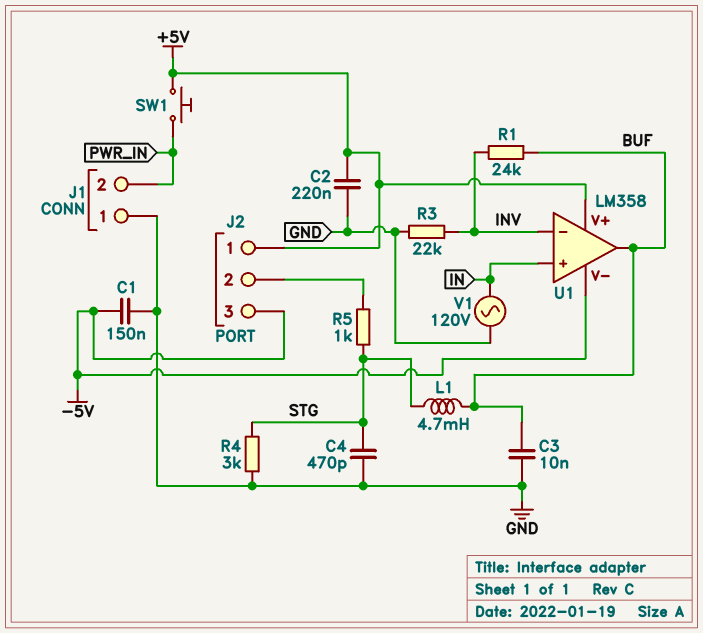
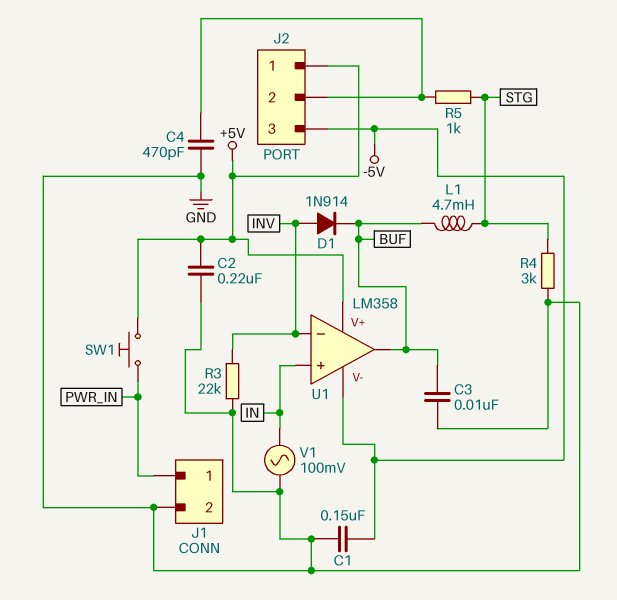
C4: 470pF (GND, STG) -> 470pF (GND, J2/2)
D1: none -> diode 1N914 (A INV, K BUF)
J1 pin 1: GND -> PWR_IN
J1 pin 2: PWR_IN -> GND
R1: 24k (BUF, INV) -> none
V1: AC 120V (GND, IN) -> AC 100mV (GND, IN)

